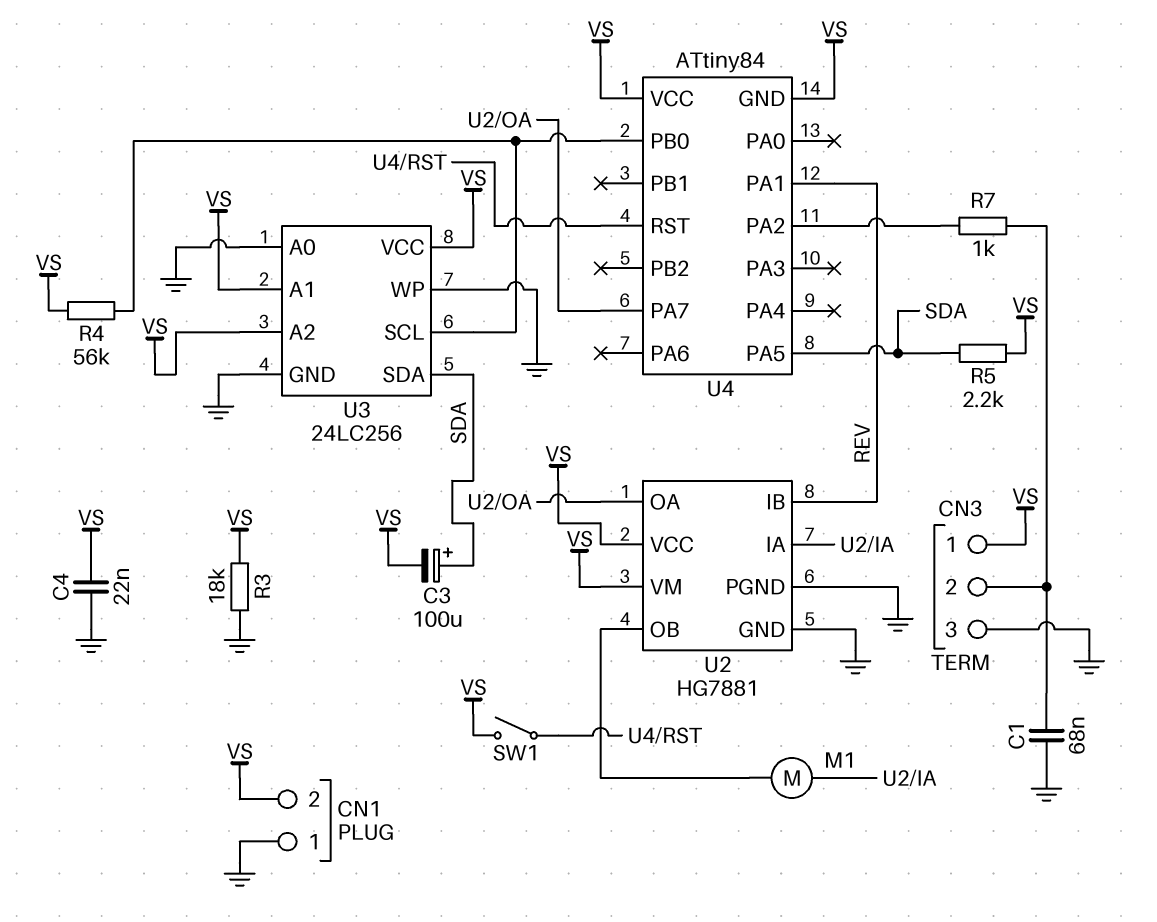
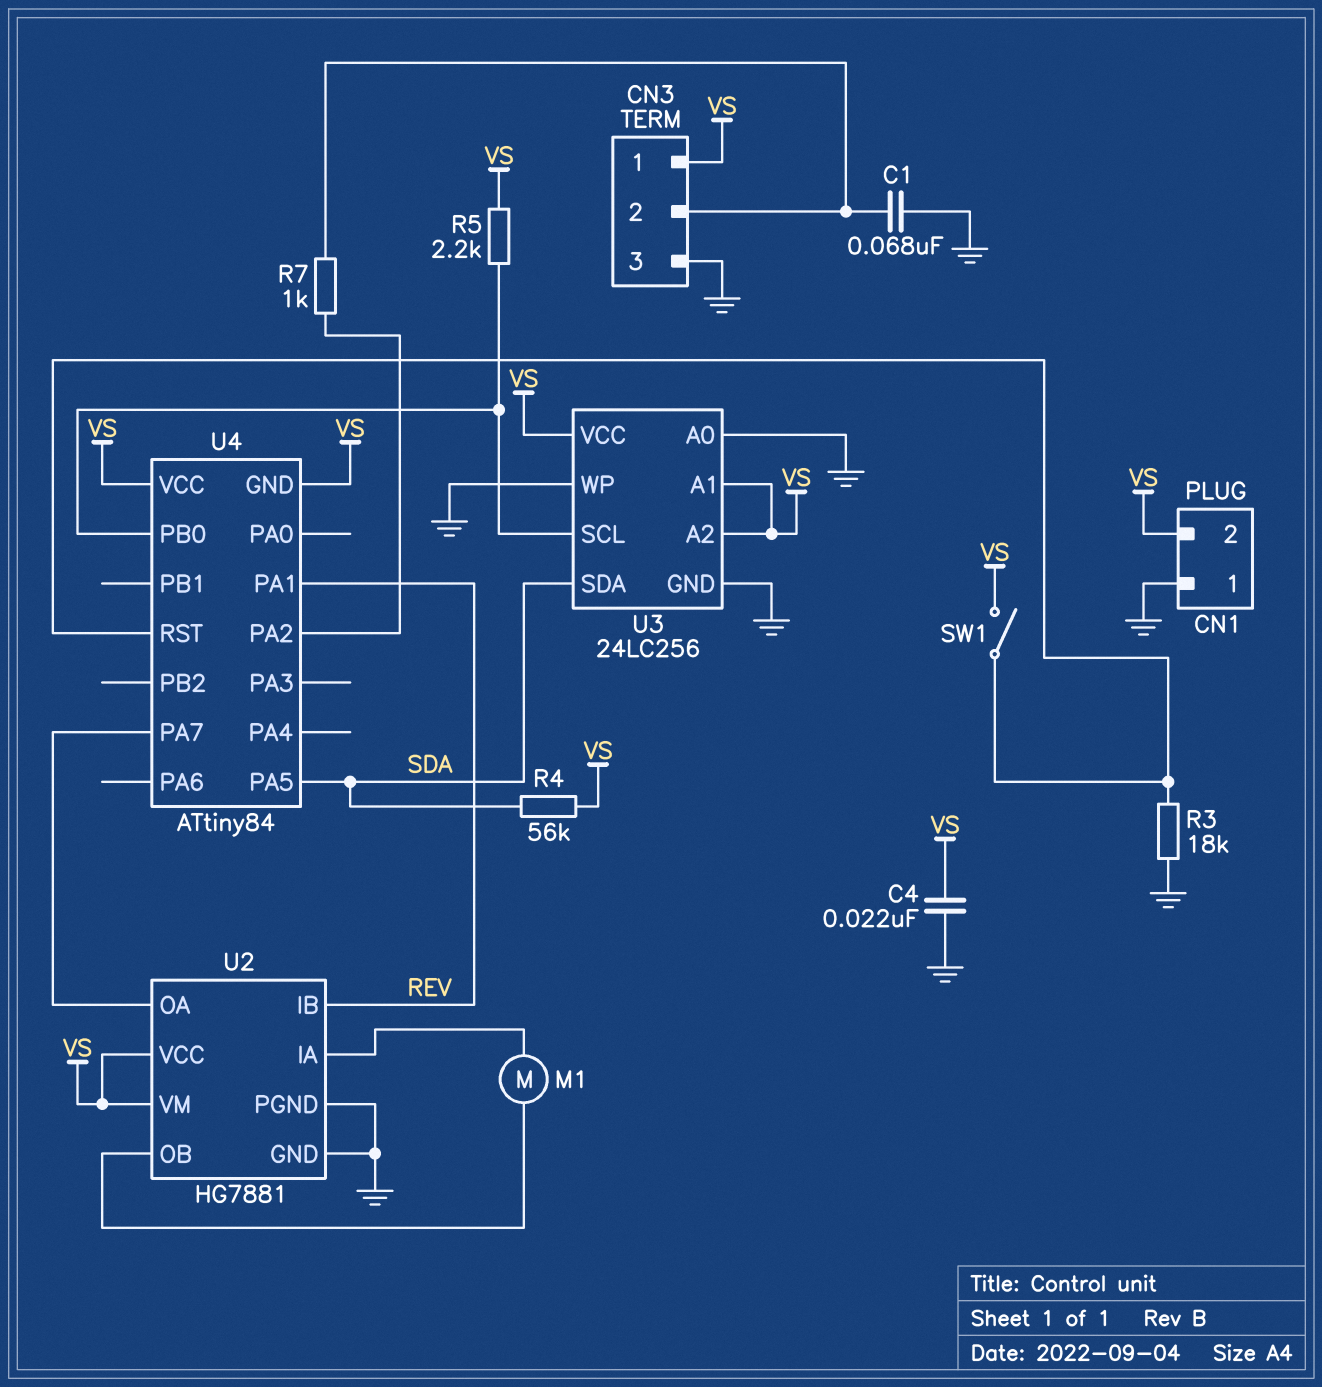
C3: 100uF (plus SDA, minus VS) -> none
R3: 18k (GND, VS) -> 18k (GND, U4/RST)
R4: 56k (U3/SCL, VS) -> 56k (SDA, VS)
R5: 2.2k (SDA, VS) -> 2.2k (U3/SCL, VS)

